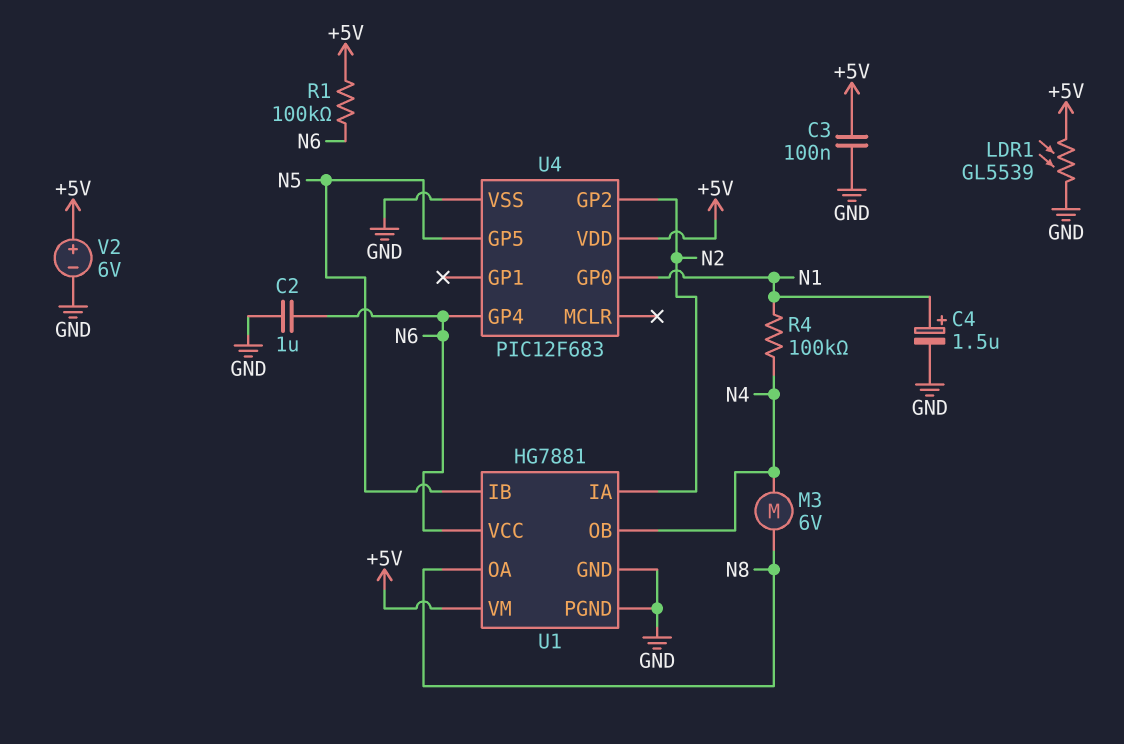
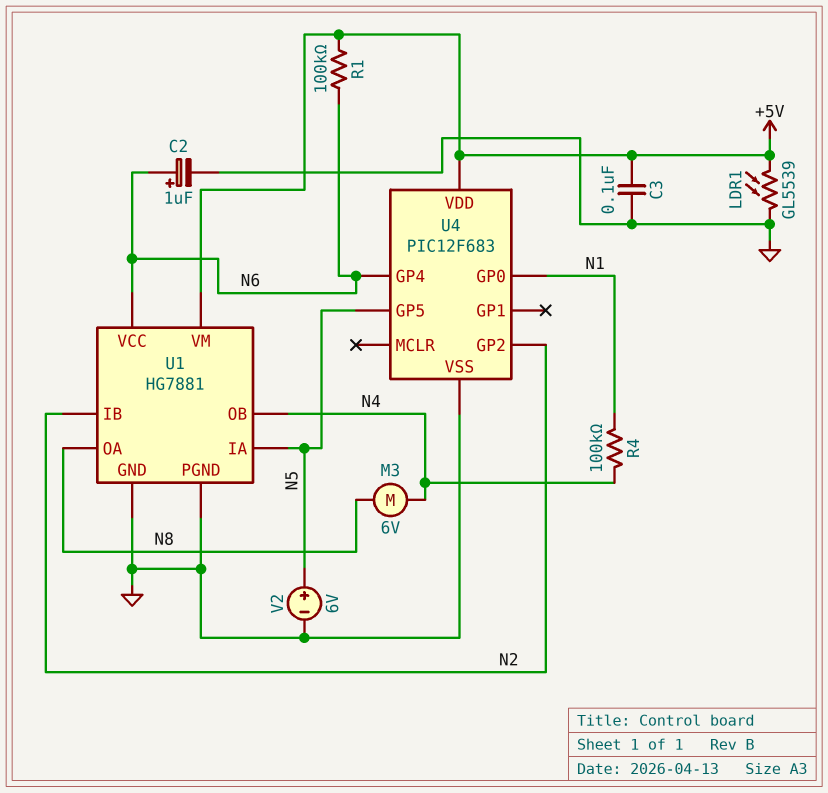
C2: 1uF (GND, N6) -> 1uF (plus N6, minus GND)
C4: 1.5uF (plus N1, minus GND) -> none
U1 pin IA: N2 -> N5
U1 pin IB: N5 -> N2
V2: 6V (plus +5V, minus GND) -> 6V (plus N5, minus GND)

